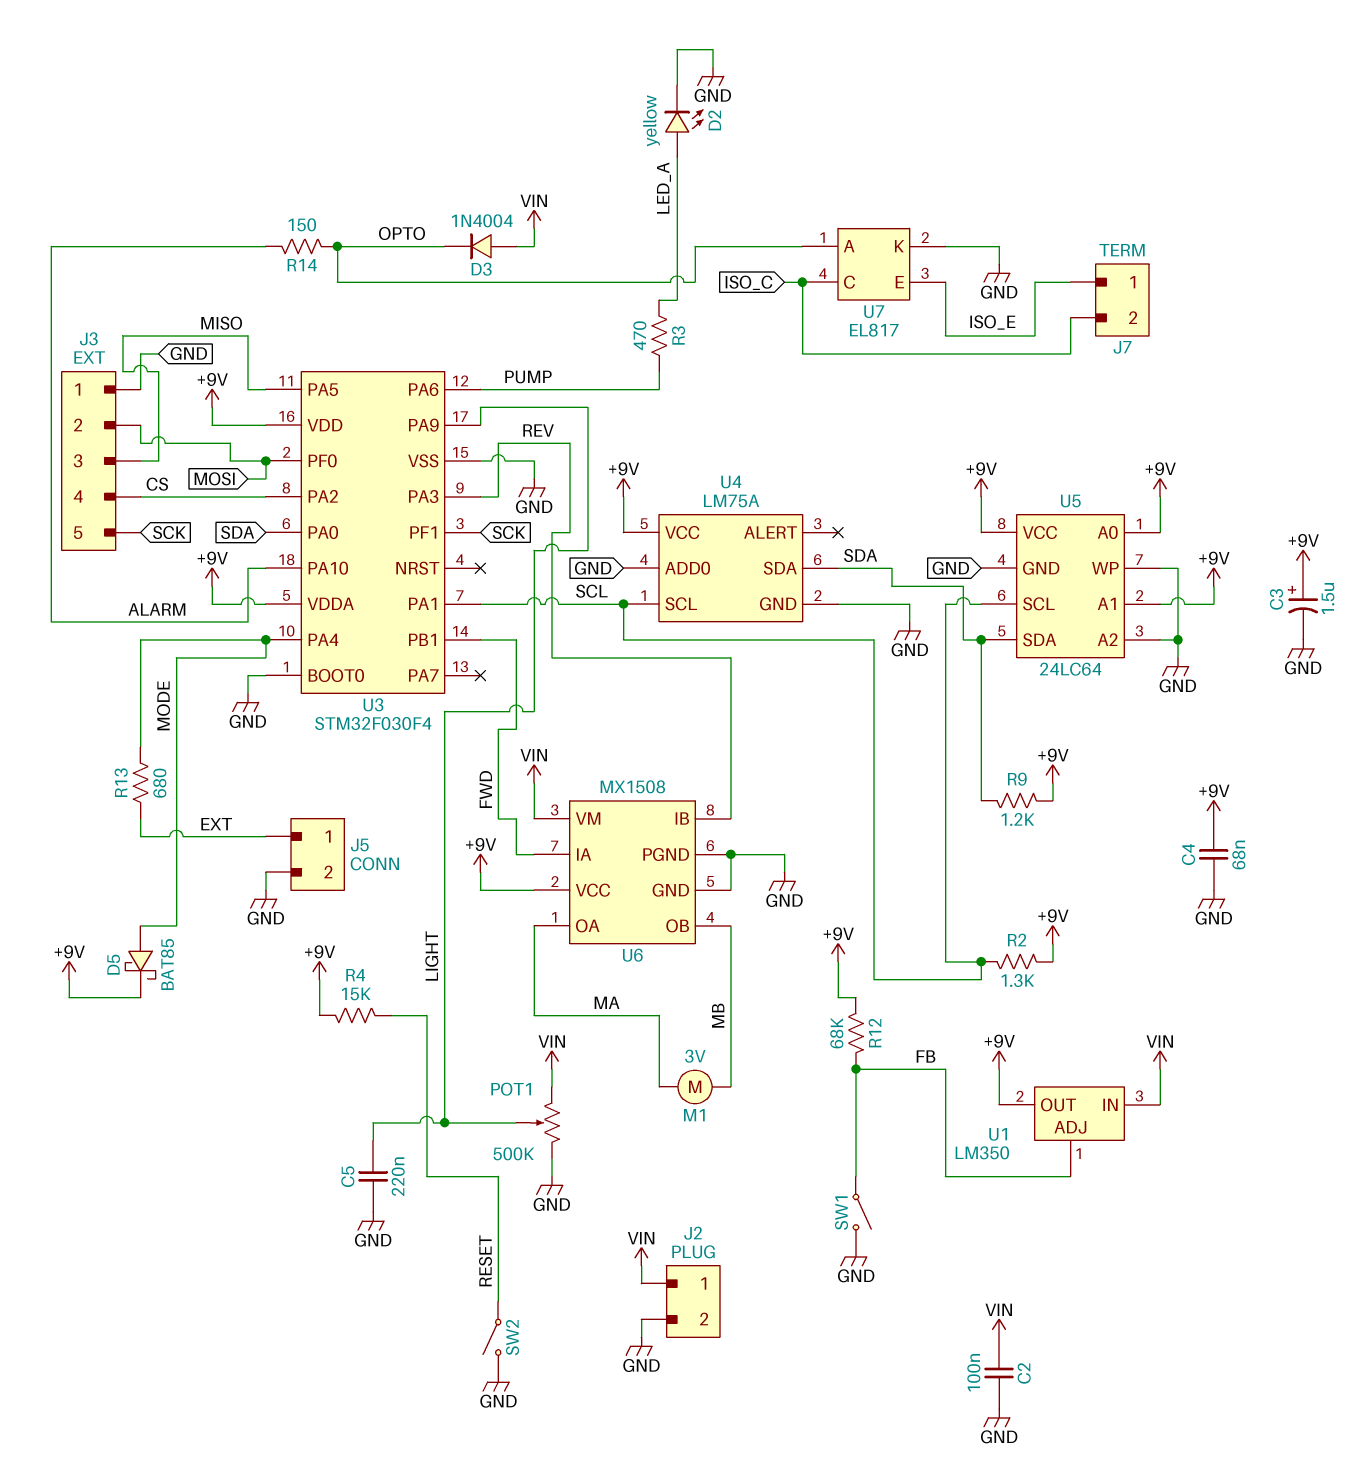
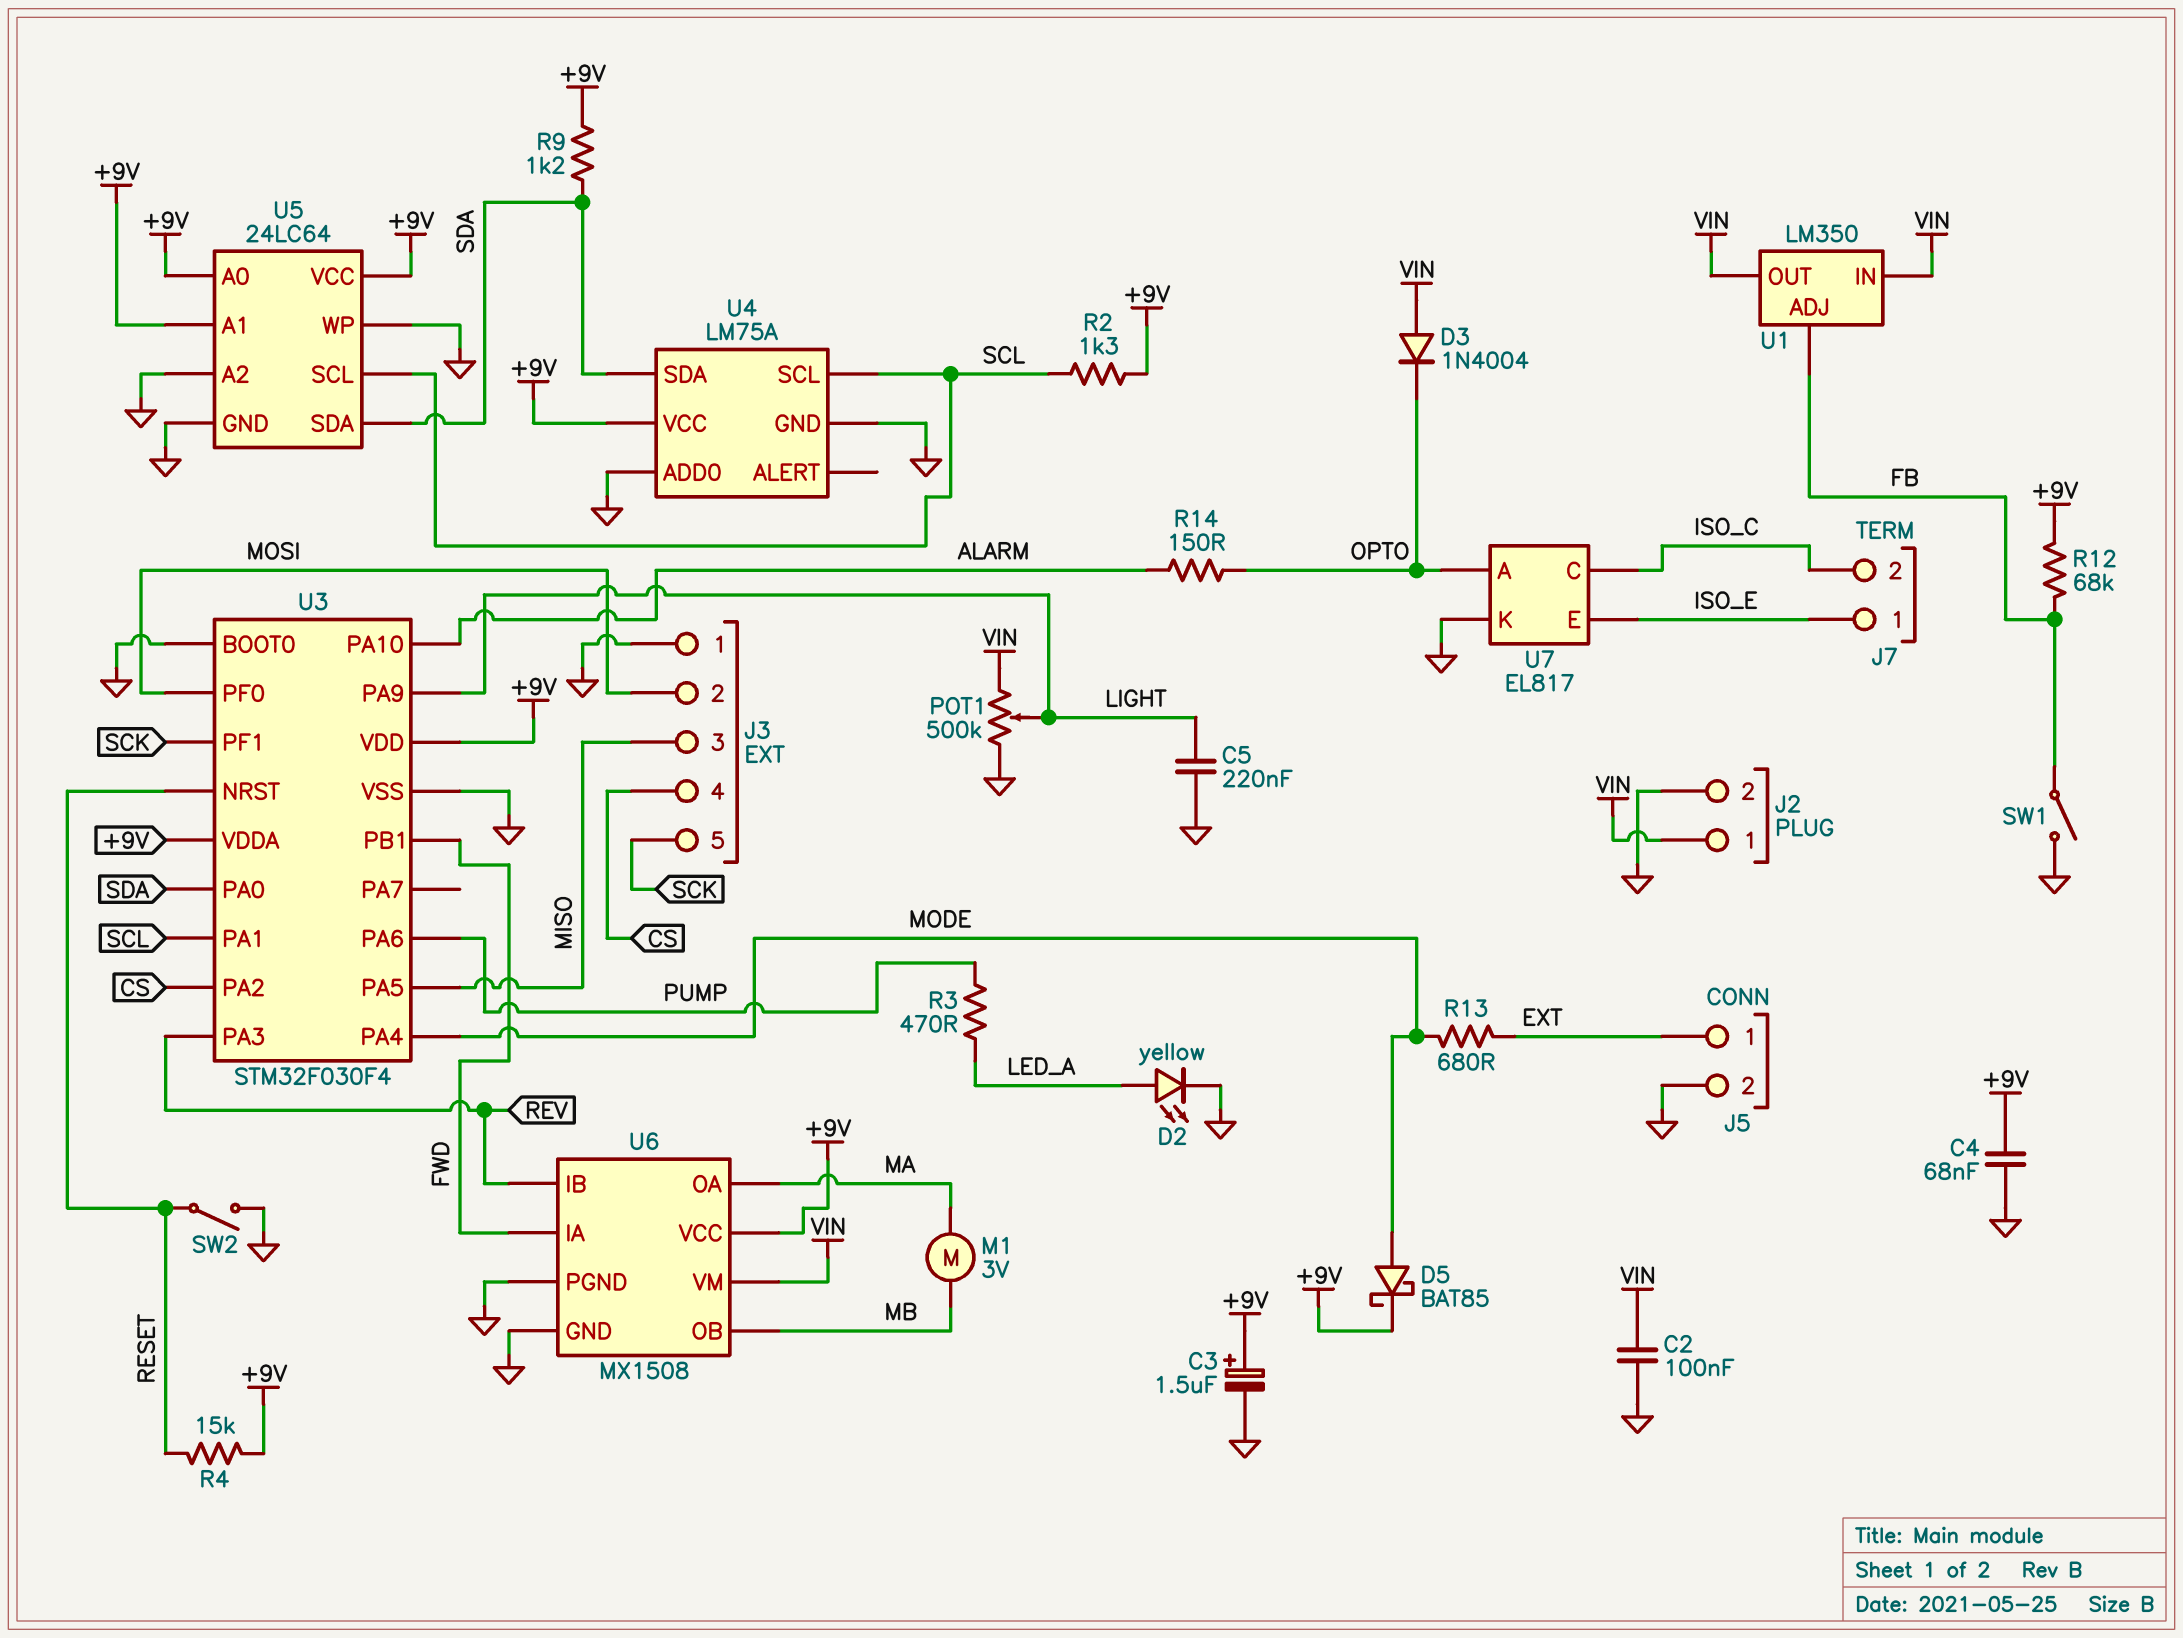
U1 pin OUT: +9V -> VIN
U3 pin NRST: none -> RESET

